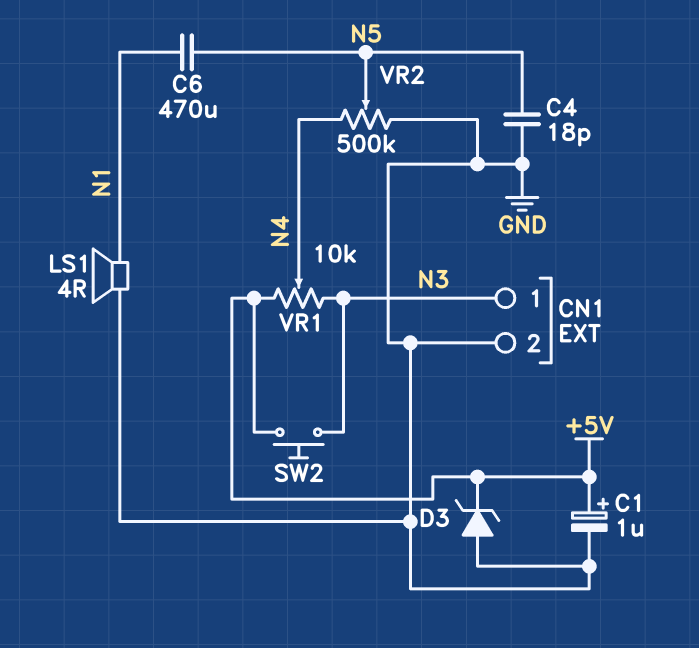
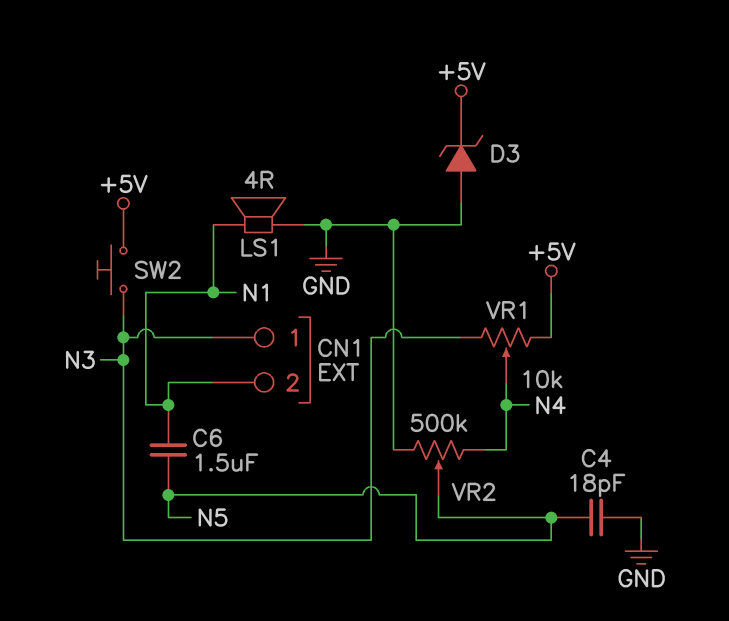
C1: 1uF (plus +5V, minus GND) -> none
C6: 470uF (N1, N5) -> 1.5uF (N1, N5)
CN1 pin 2: GND -> N1

